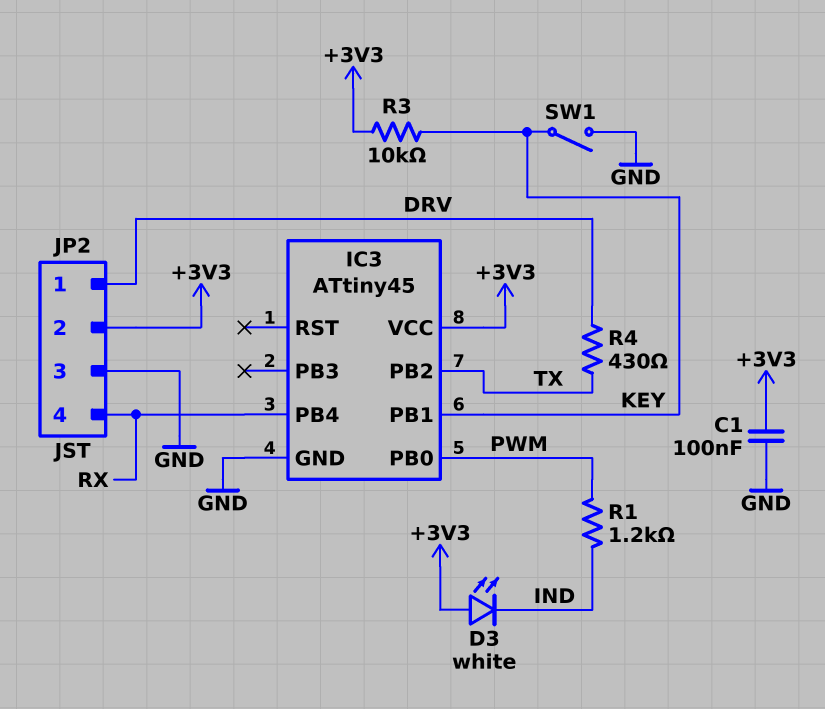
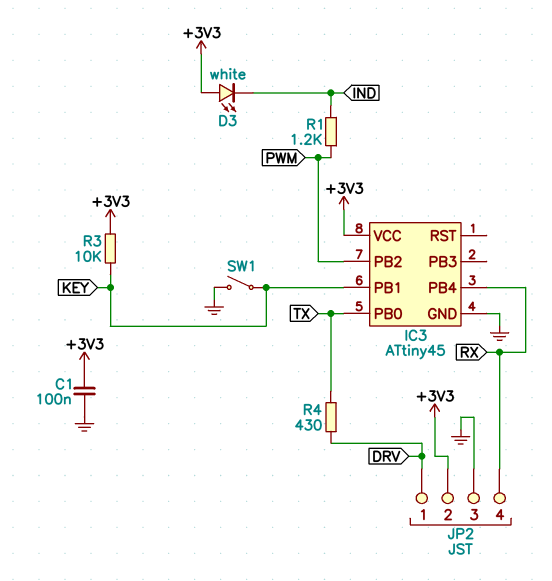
IC3 pin PB0: PWM -> TX
IC3 pin PB2: TX -> PWM

